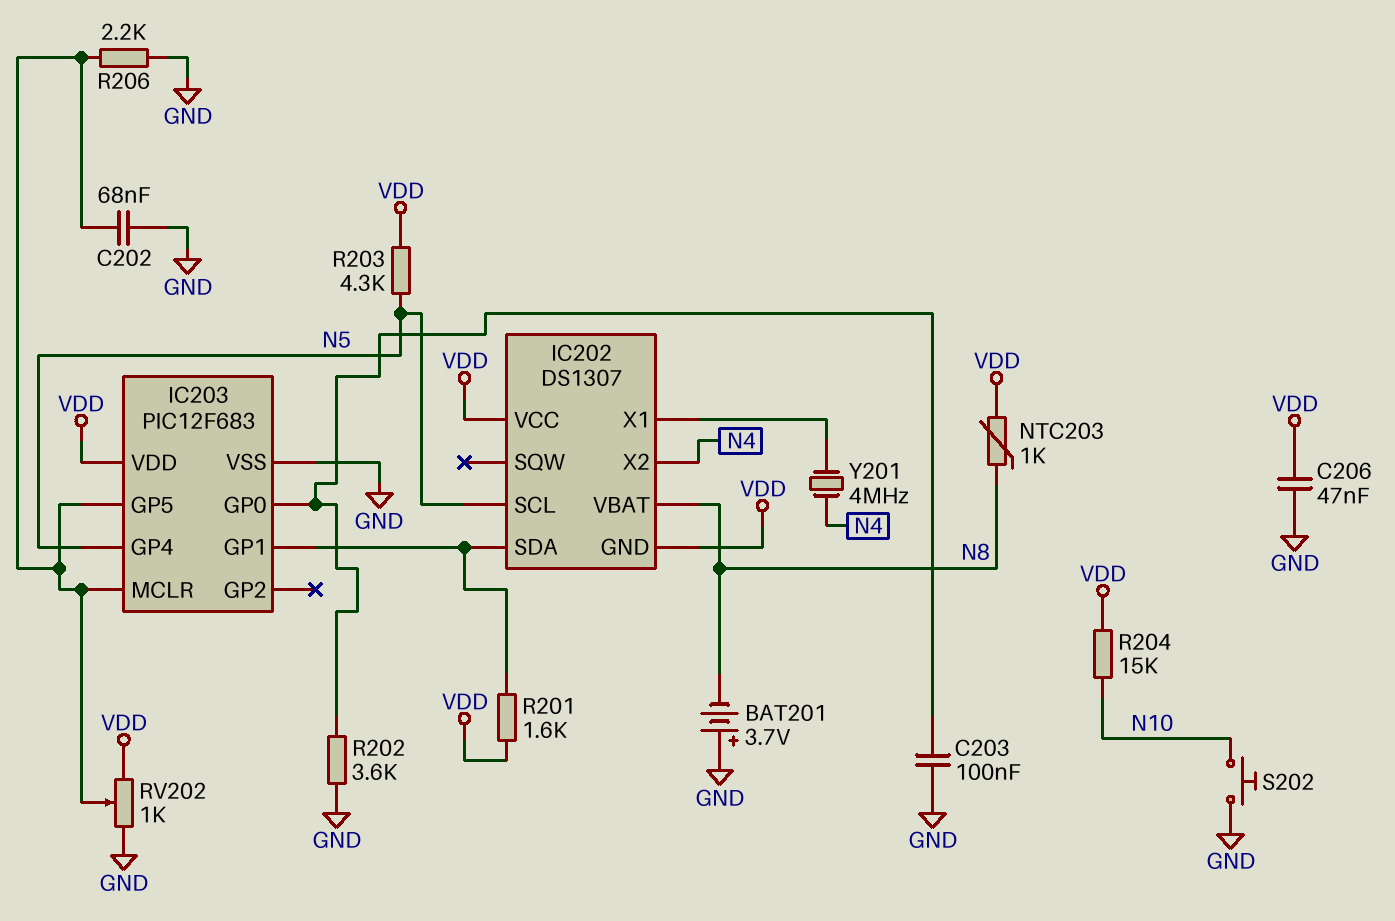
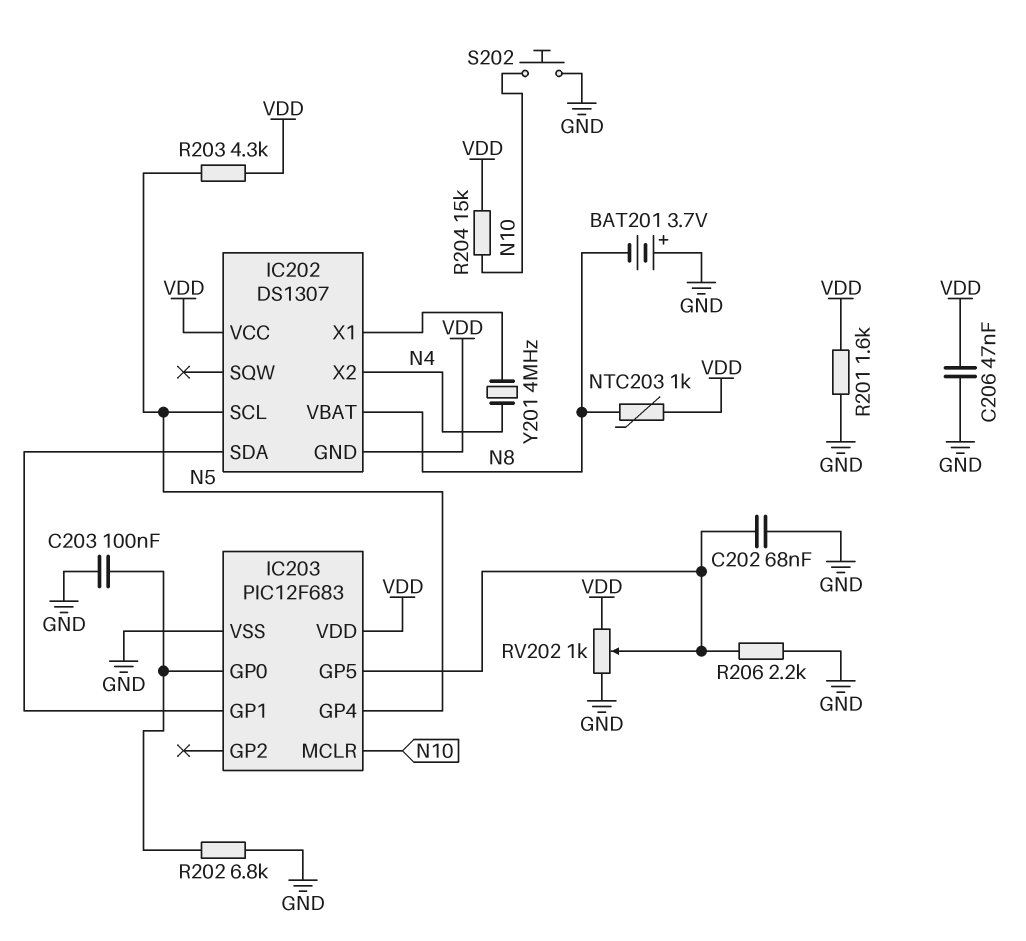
IC203 pin MCLR: IC203/GP5 -> N10
R201: 1.6k (IC202/SDA, VDD) -> 1.6k (GND, VDD)
R202: 3.6k (GND, IC203/GP0) -> 6.8k (GND, IC203/GP0)

